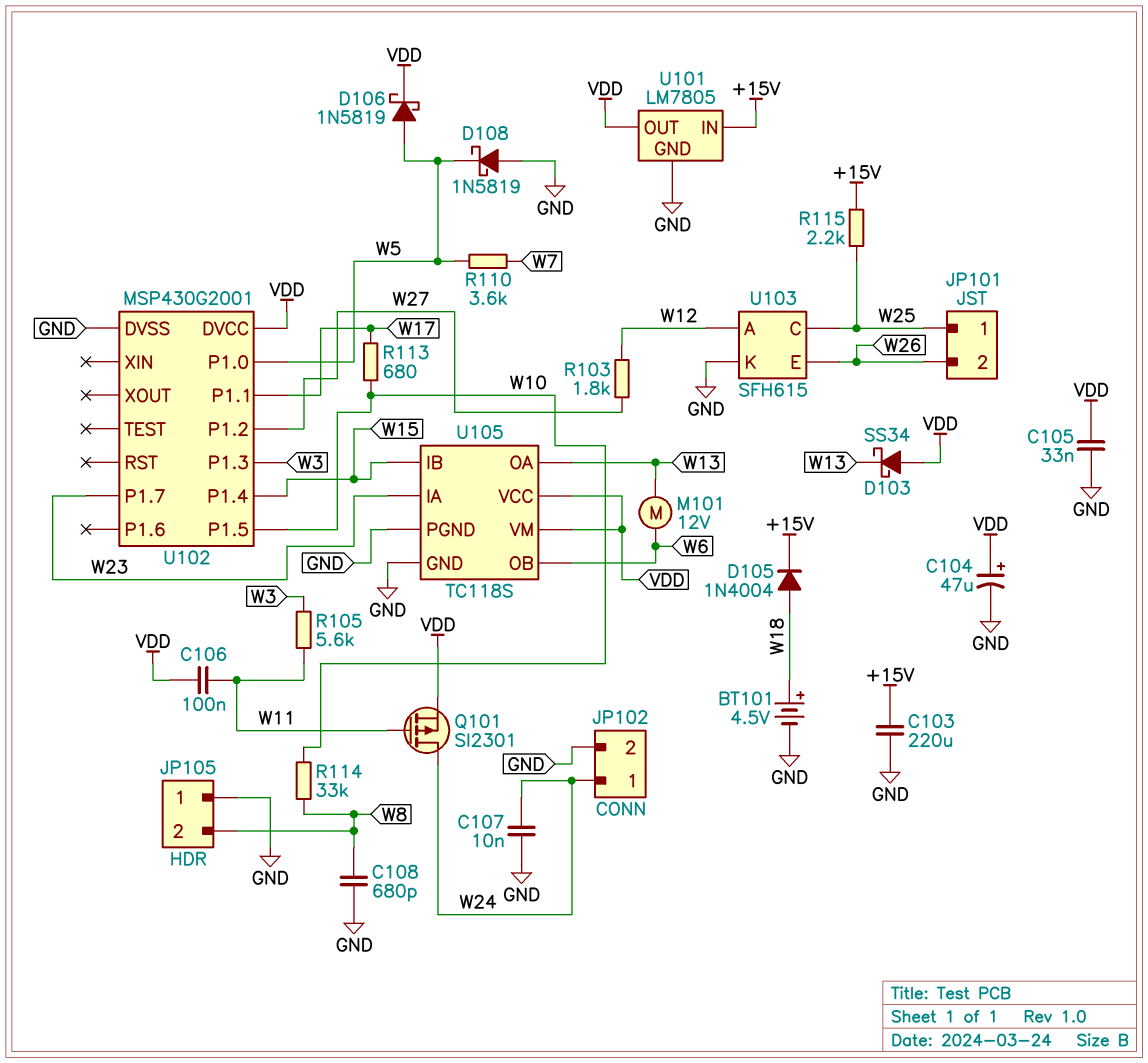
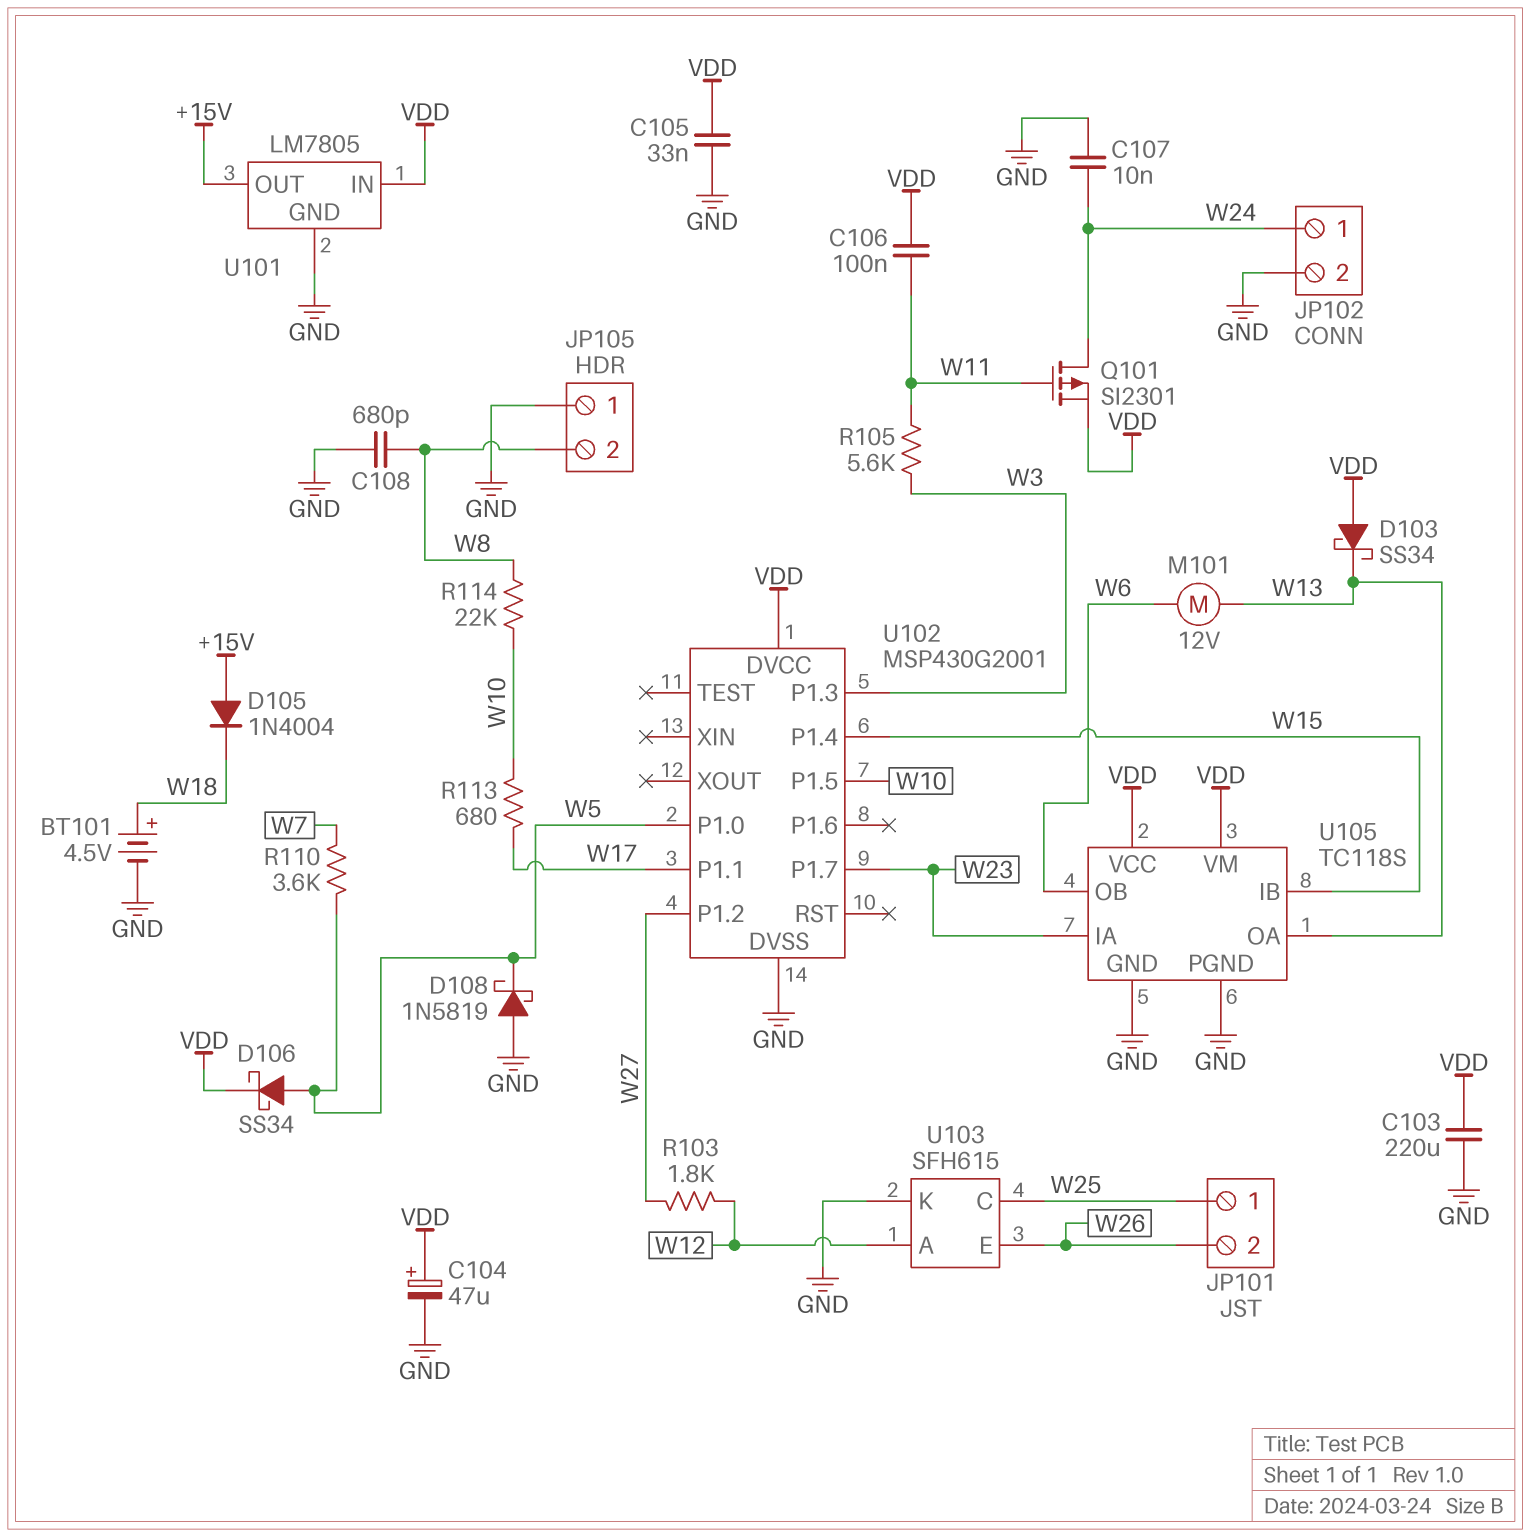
C103: 220uF (+15V, GND) -> 220uF (GND, VDD)
D105: diode 1N4004 (A W18, K +15V) -> diode 1N4004 (A +15V, K W18)
D106: schottky 1N5819 (A W5, K VDD) -> schottky SS34 (A W5, K VDD)
R114: 33k (W8, W10) -> 22k (W8, W10)
R115: 2.2k (+15V, W25) -> none
U101 pin IN: +15V -> VDD
U101 pin OUT: VDD -> +15V

